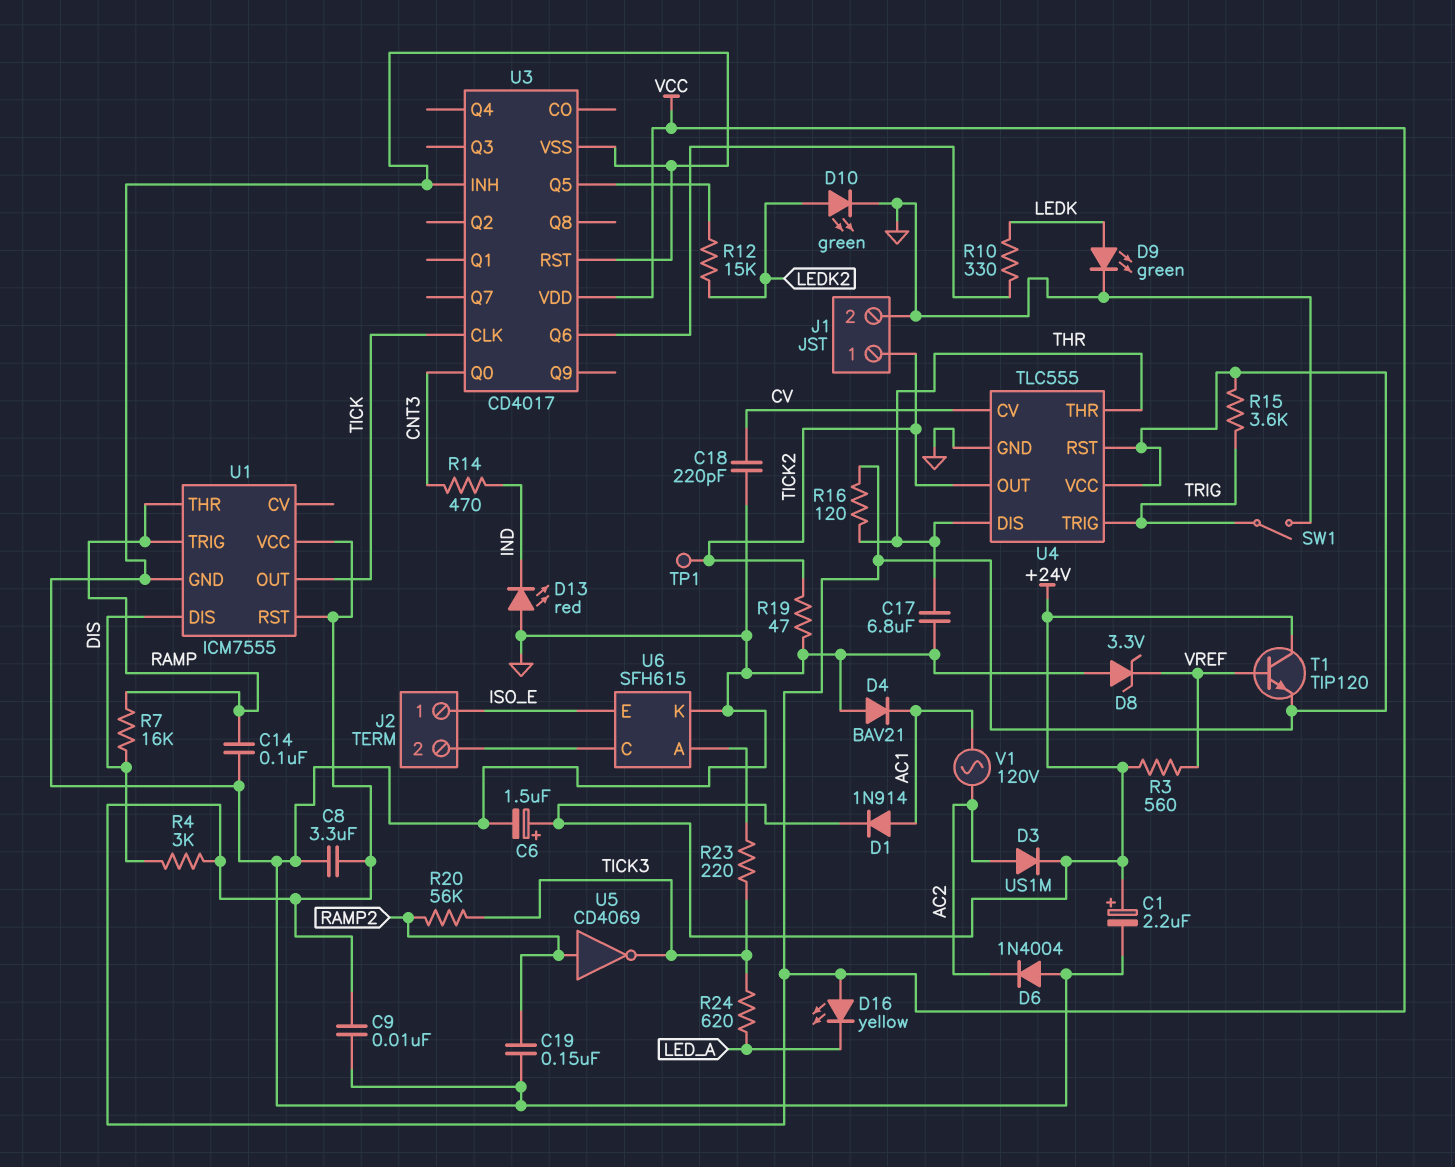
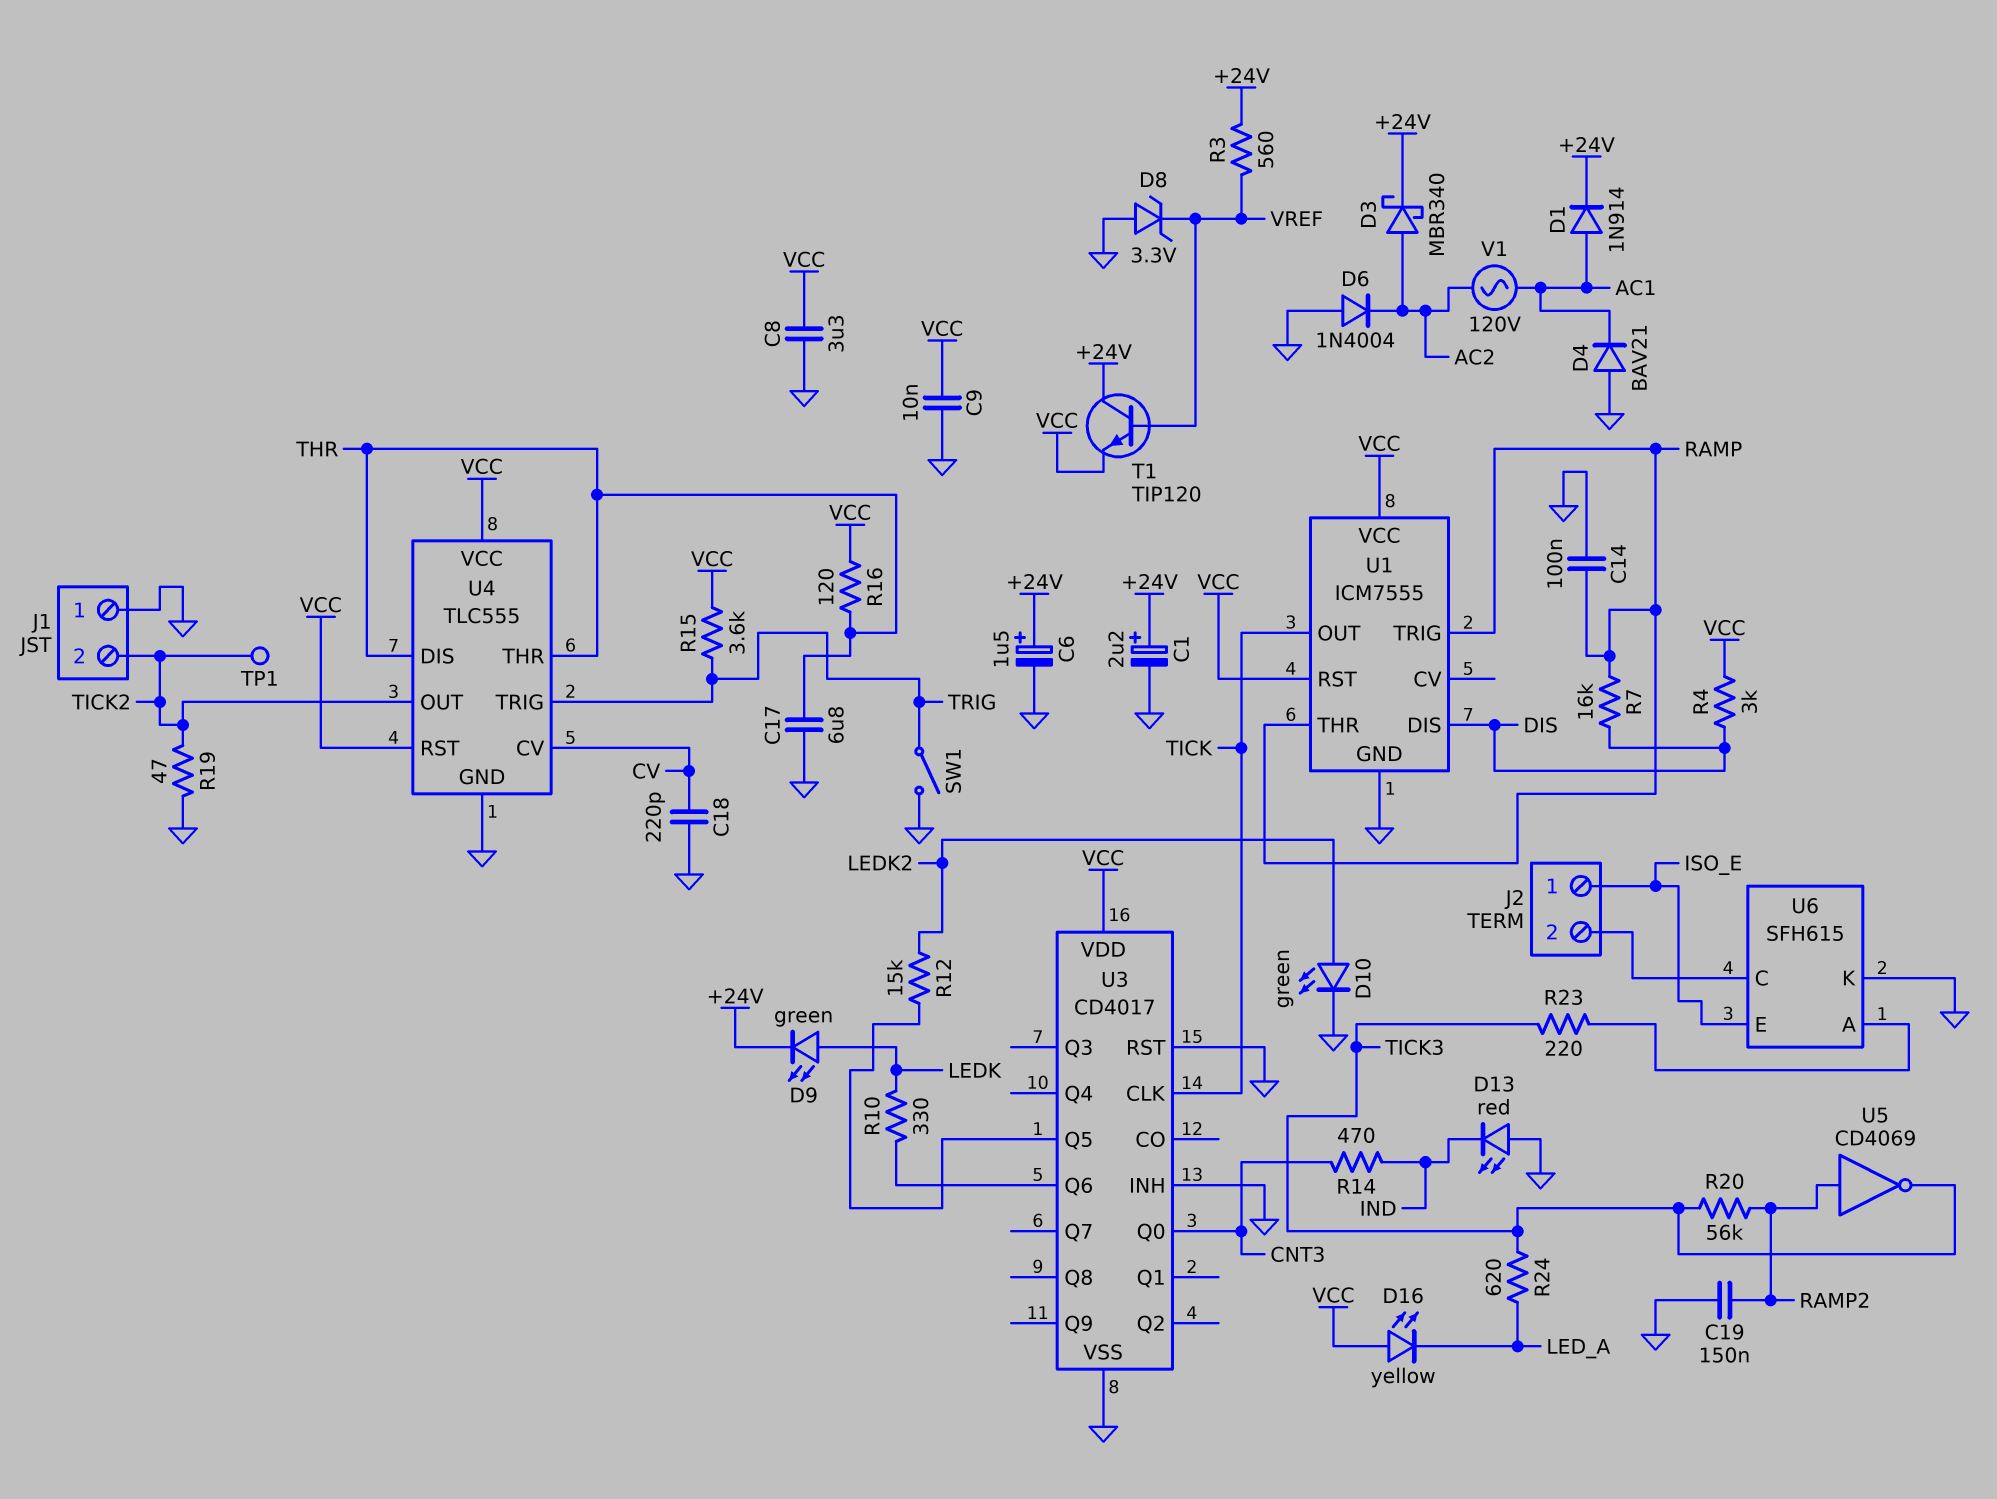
D3: diode US1M (A AC2, K +24V) -> schottky MBR340 (A AC2, K +24V)
D9: LED green (A LEDK, K GND) -> LED green (A LEDK, K +24V)
J1 pin 1: TICK2 -> GND
J1 pin 2: GND -> TICK2

